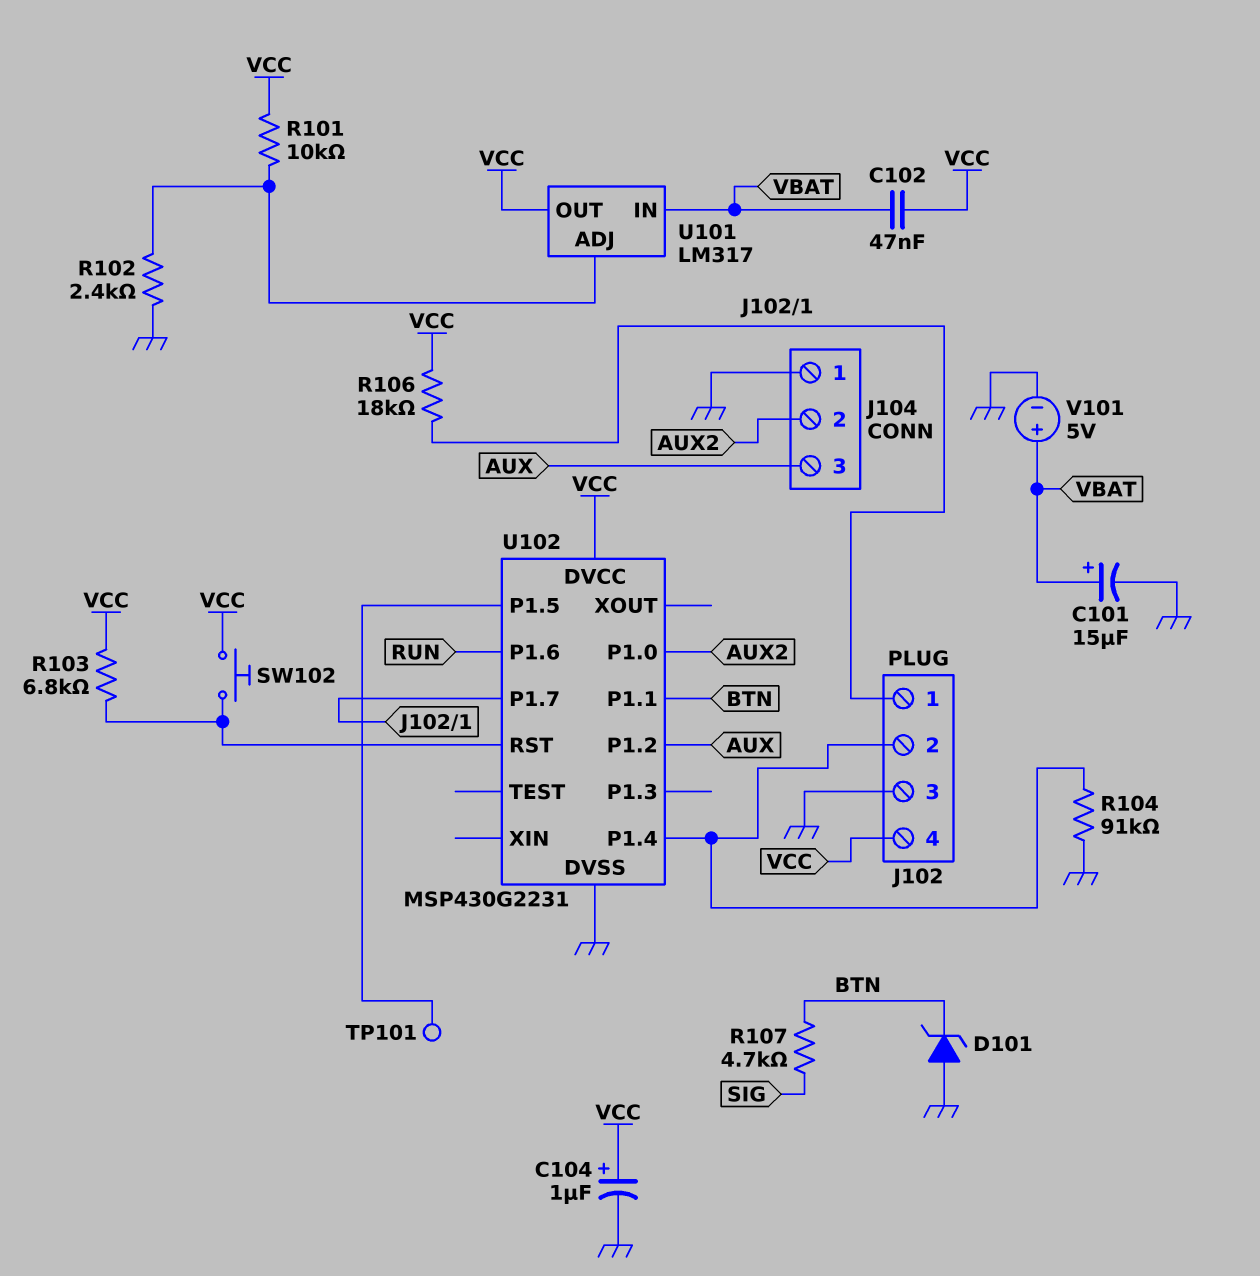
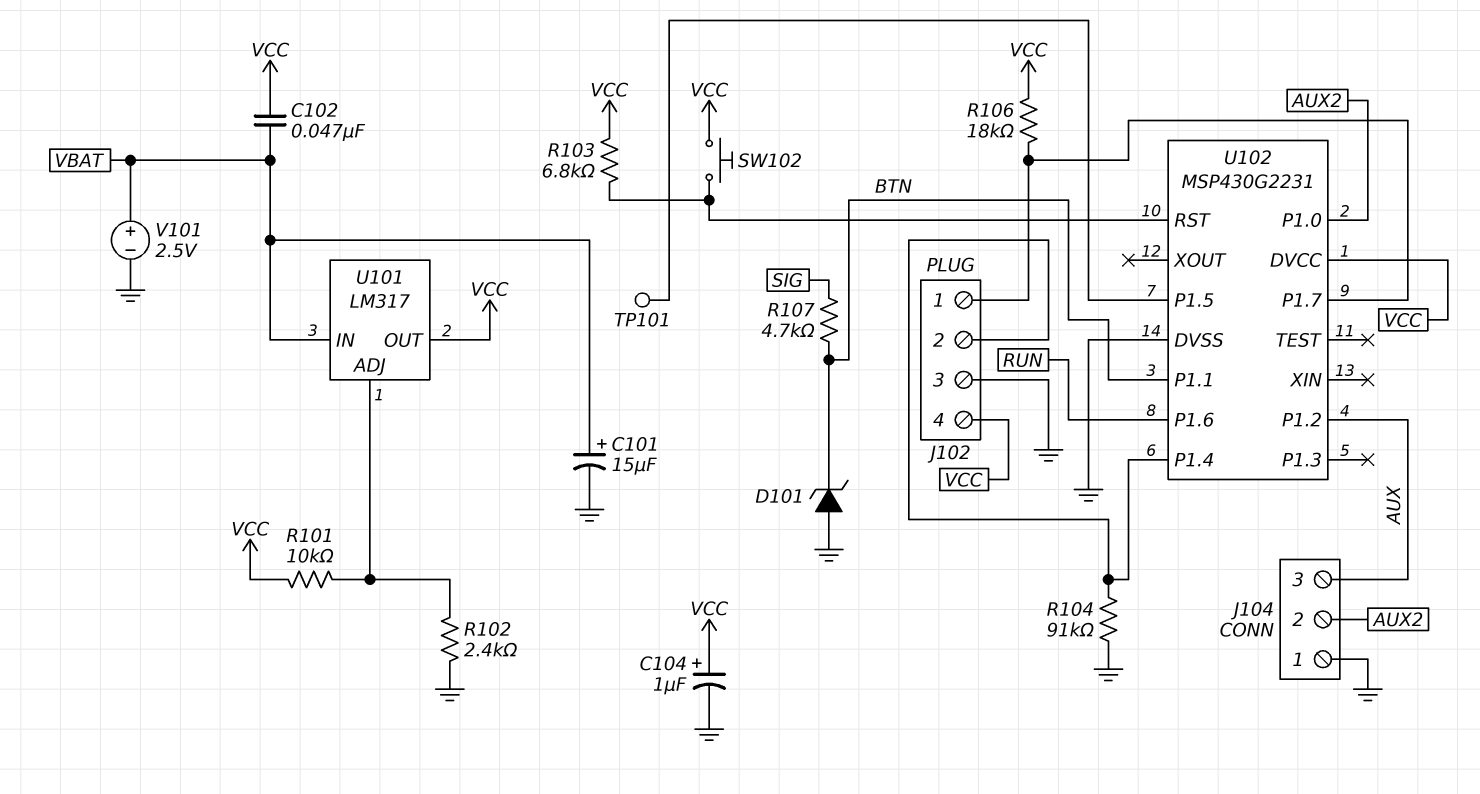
V101: 5V (plus VBAT, minus GND) -> 2.5V (plus VBAT, minus GND)

